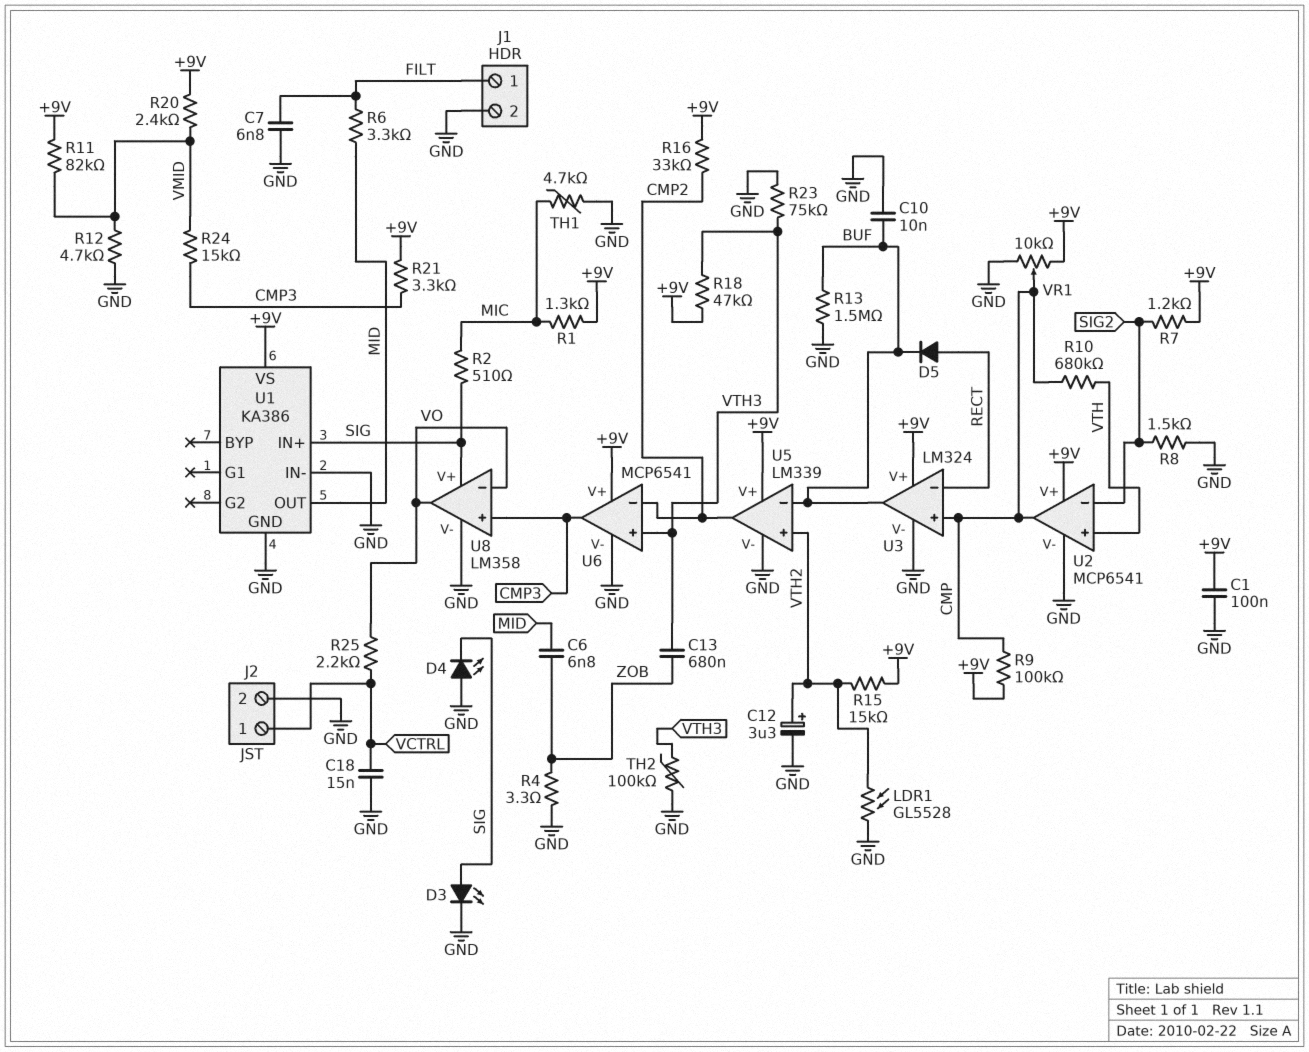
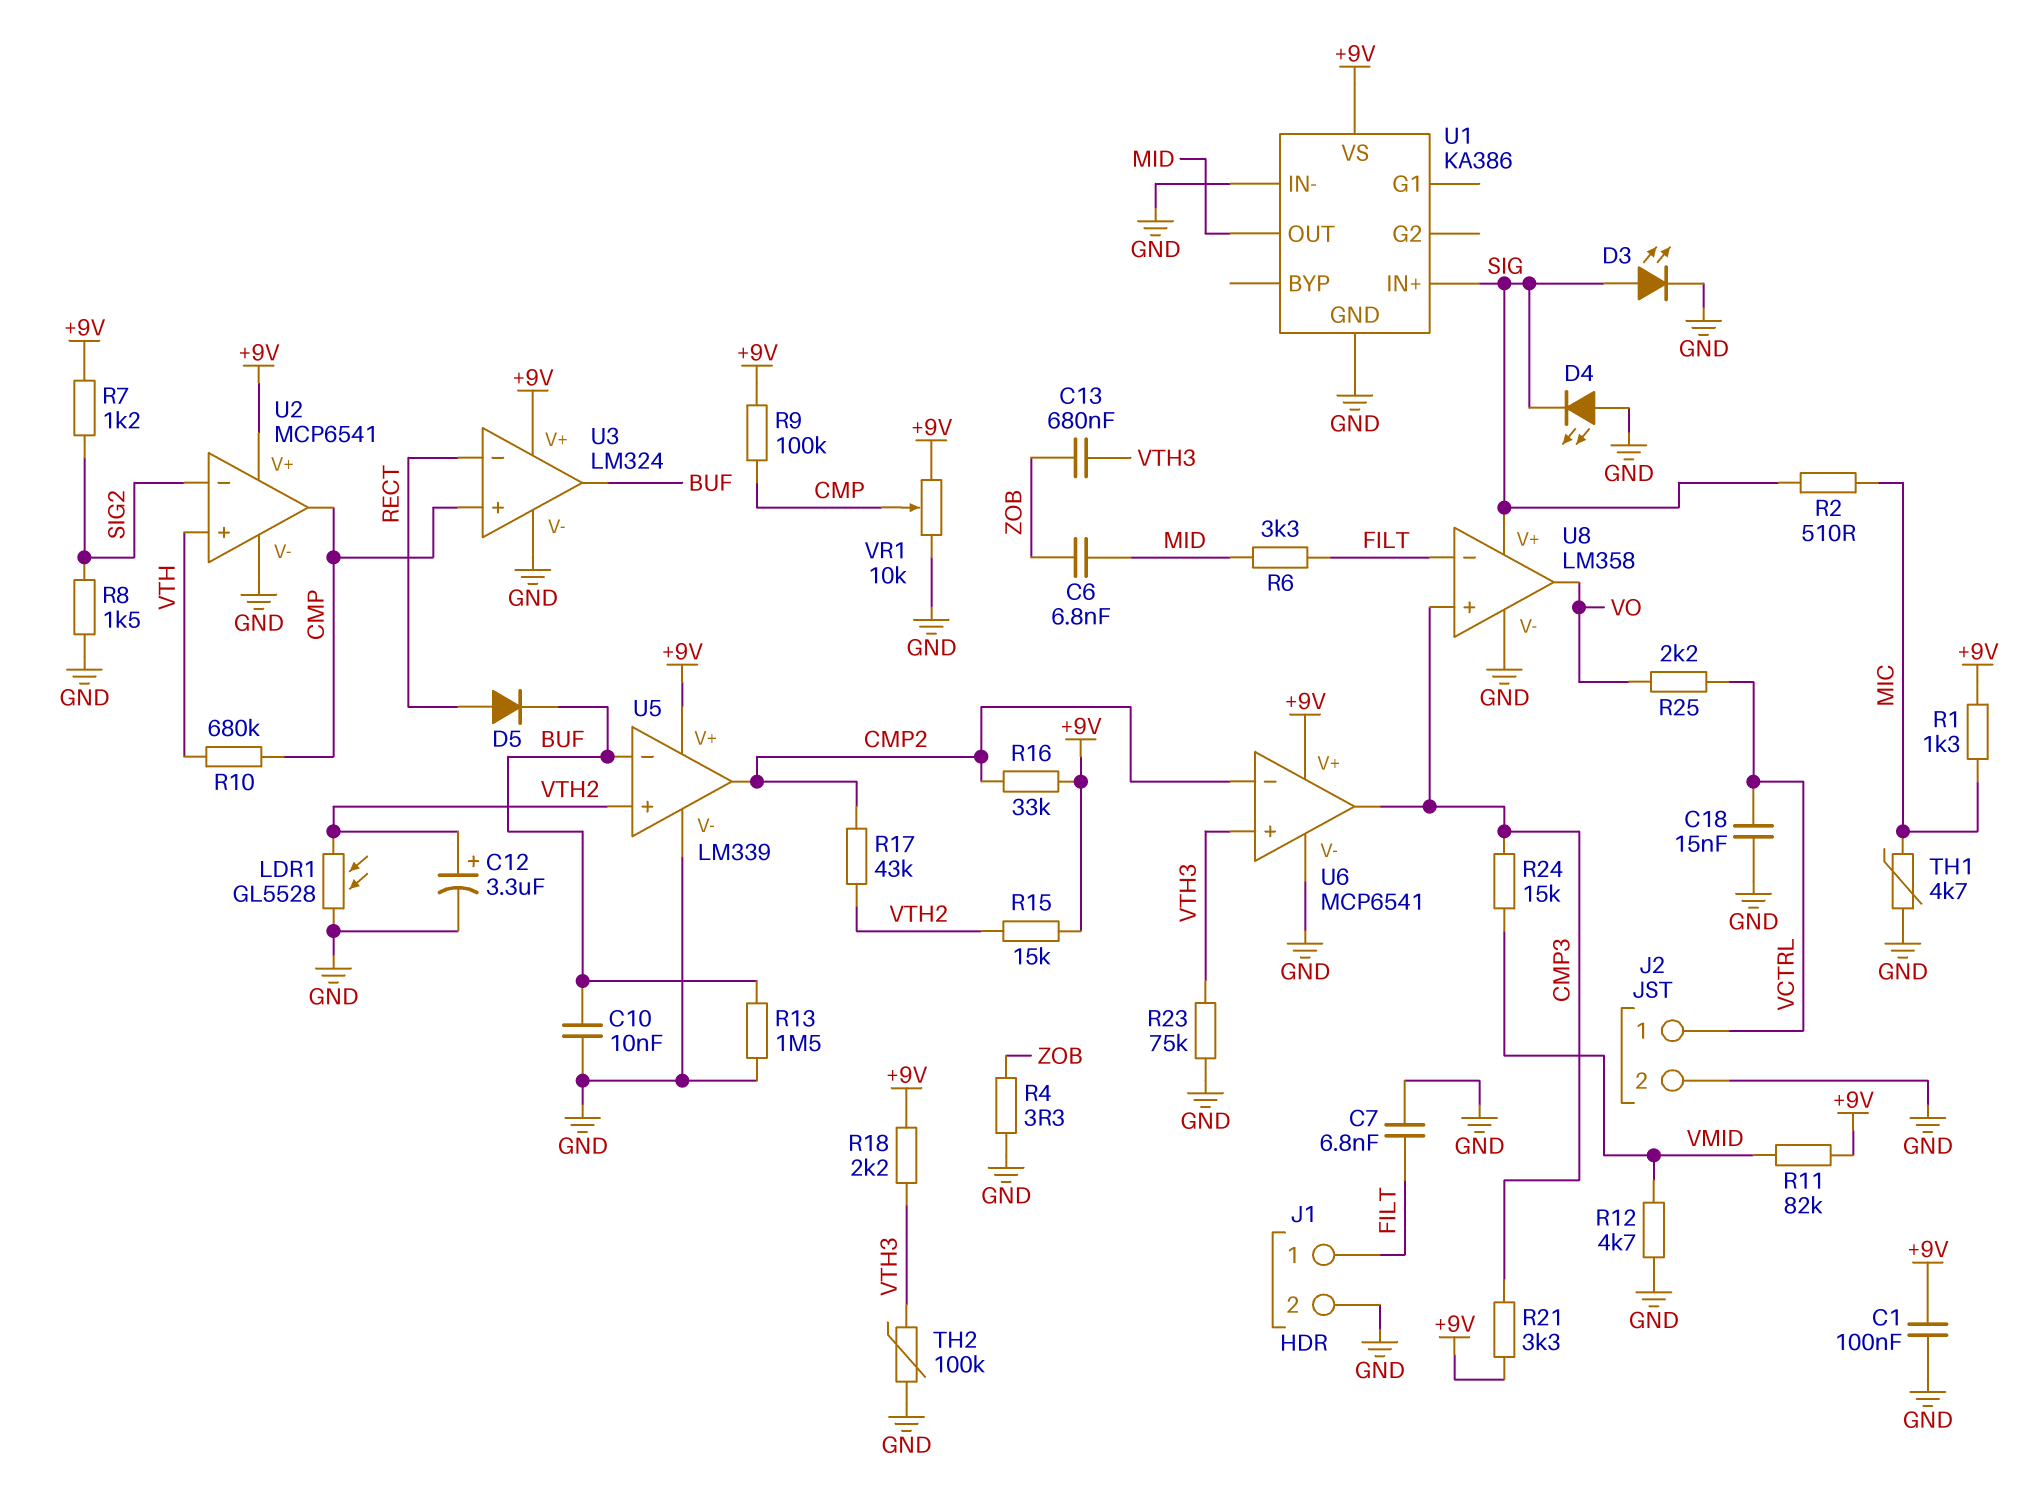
R17: none -> 43k (CMP2, VTH2)
R18: 47k (+9V, VTH3) -> 2.2k (+9V, VTH3)
R20: 2.4k (+9V, VMID) -> none
U8 pin in-: VO -> FILT

